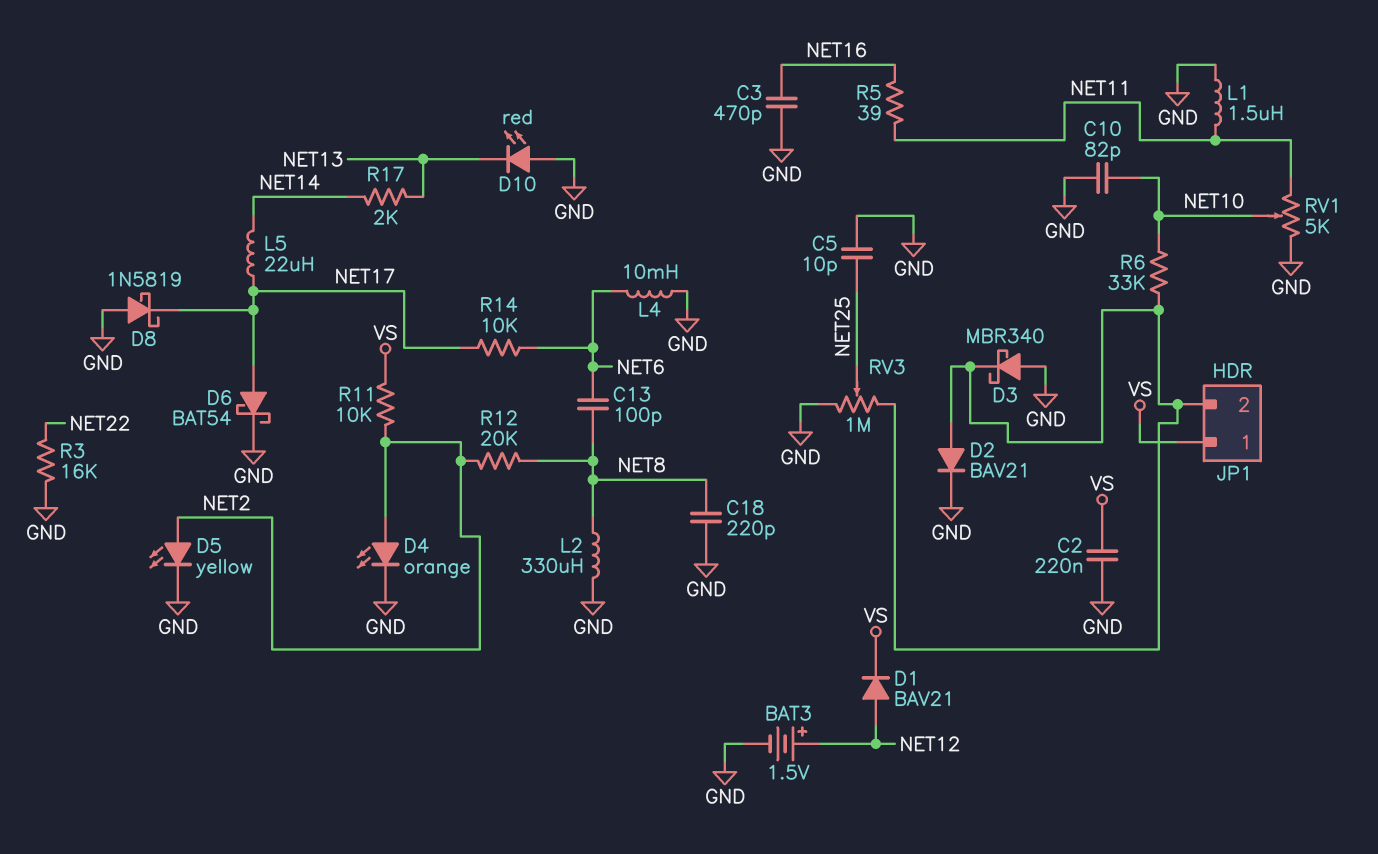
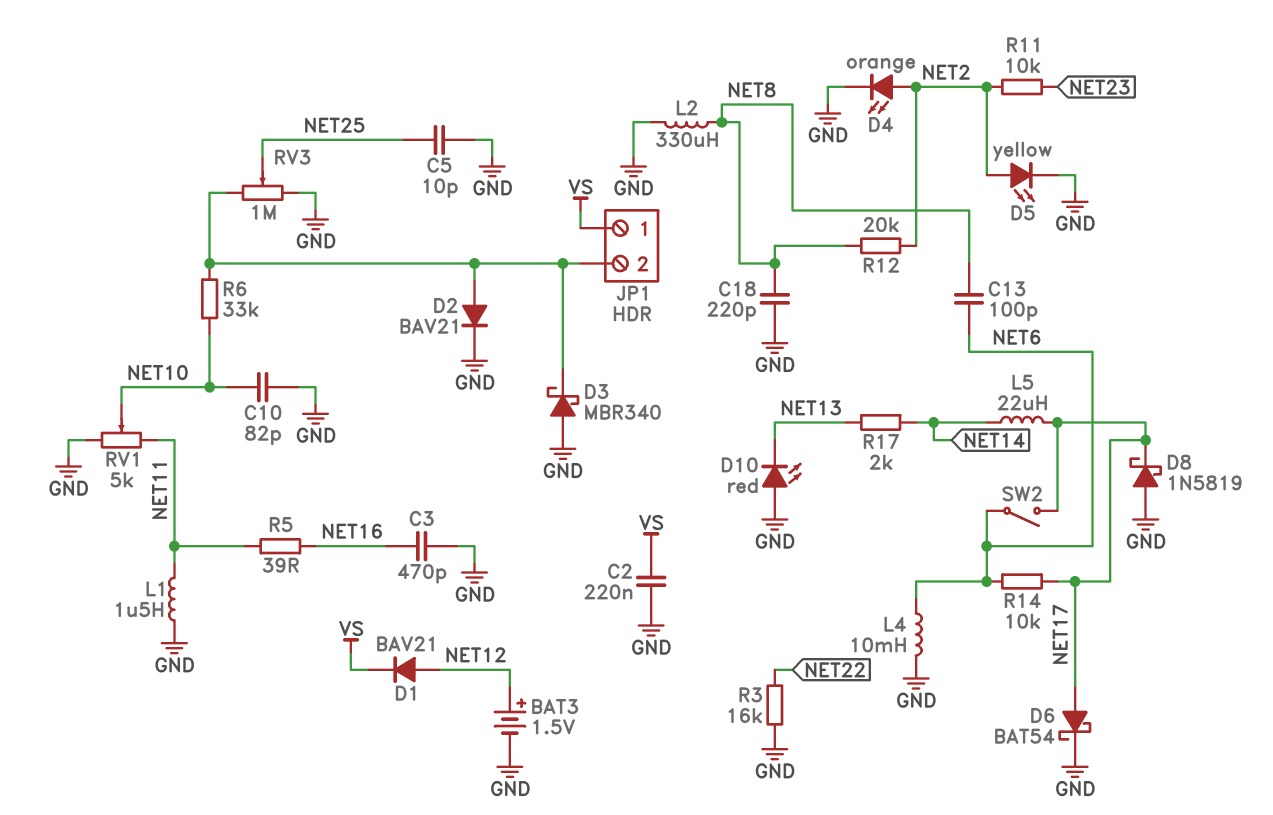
R11: 10k (NET2, VS) -> 10k (NET2, NET23)
SW2: none -> switch (NET6, NET17)

